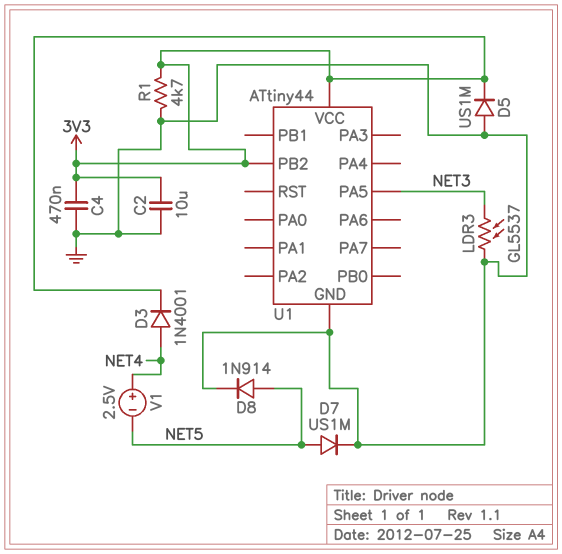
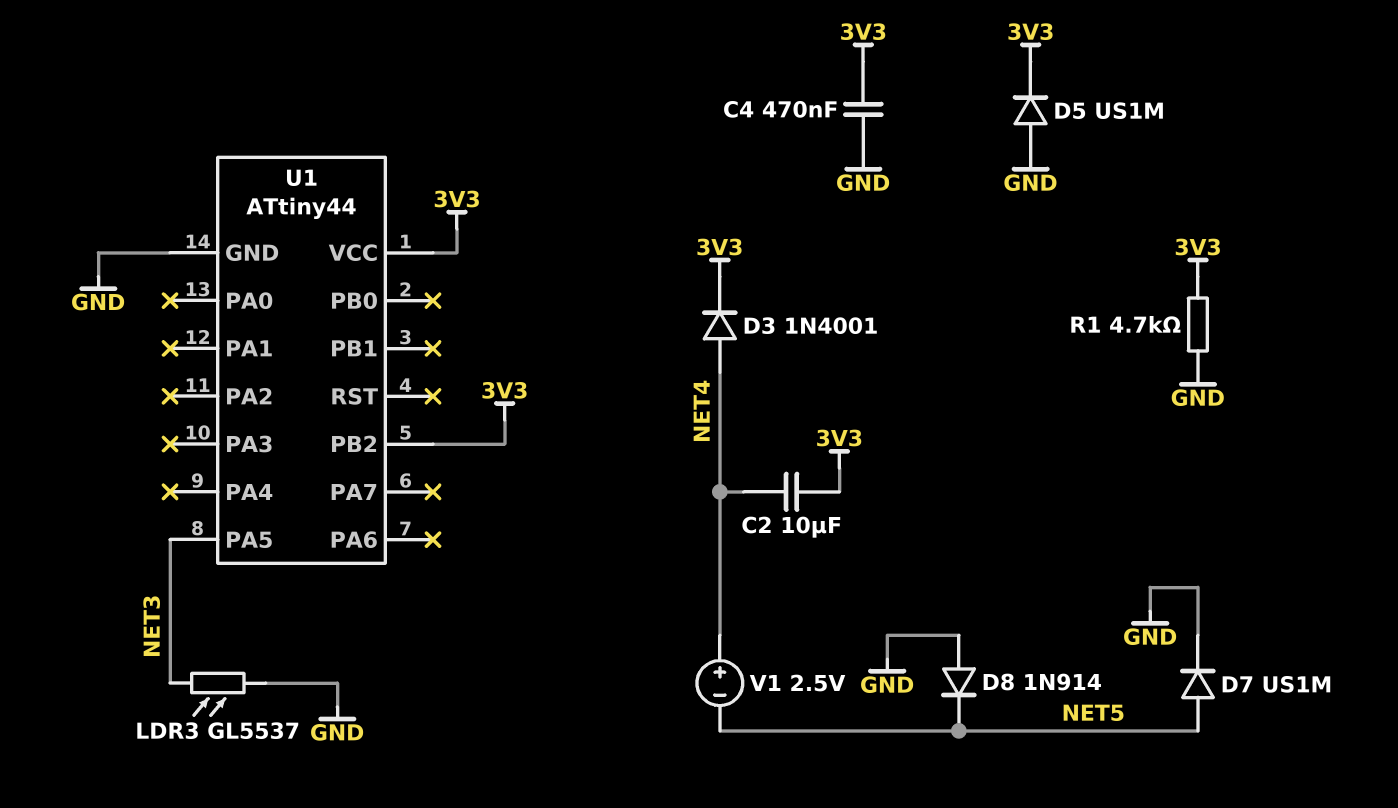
C2: 10uF (3V3, GND) -> 10uF (3V3, NET4)
D8: diode 1N914 (A NET5, K GND) -> diode 1N914 (A GND, K NET5)

